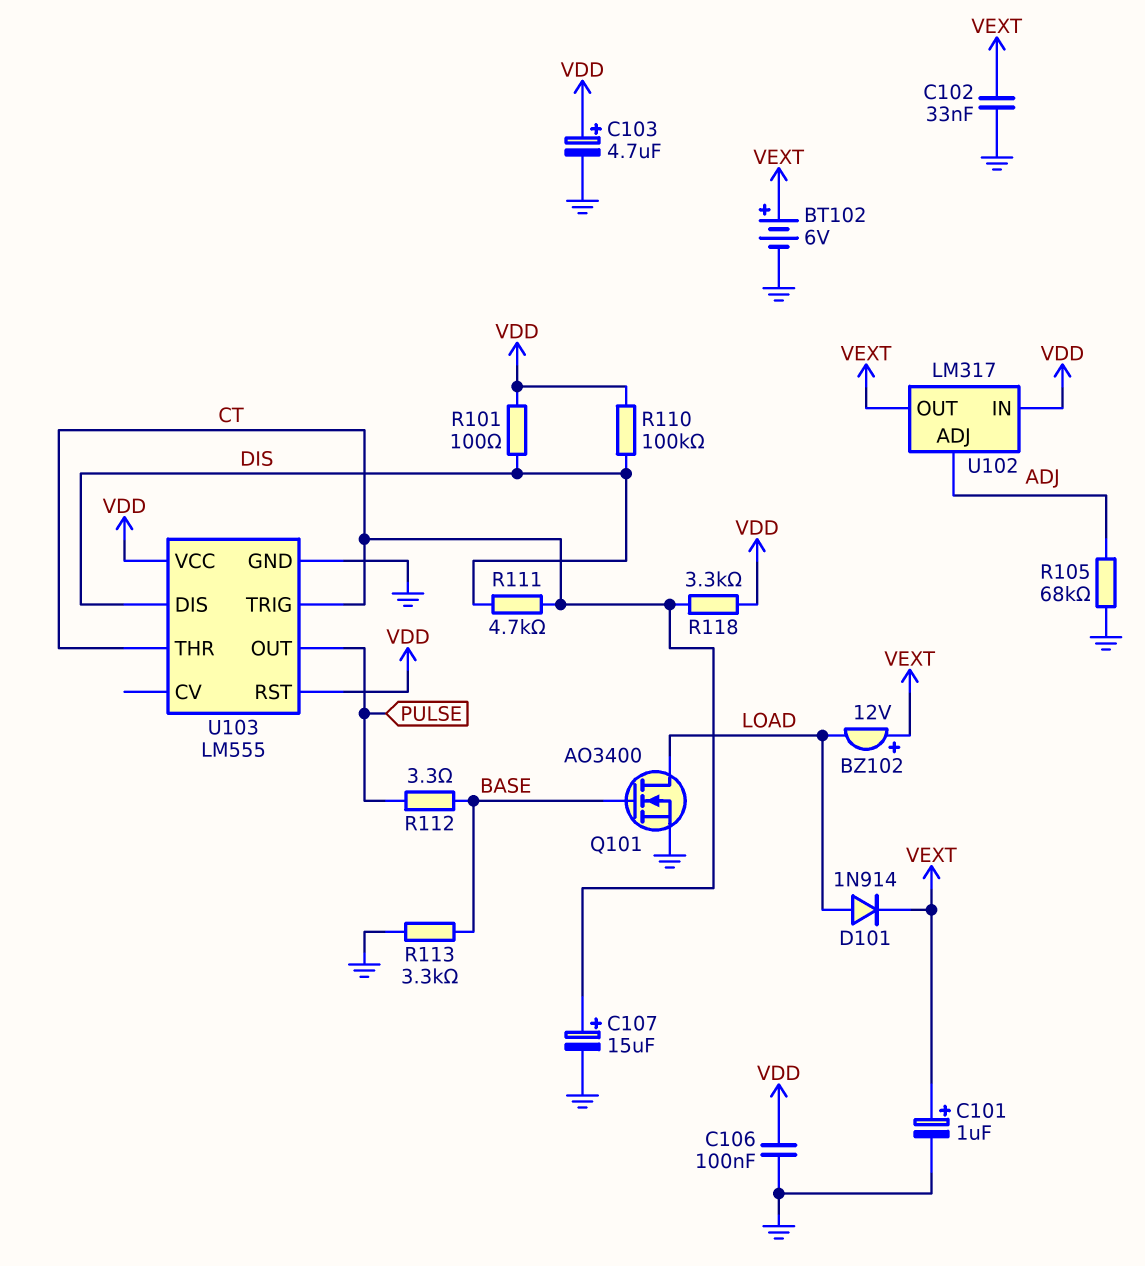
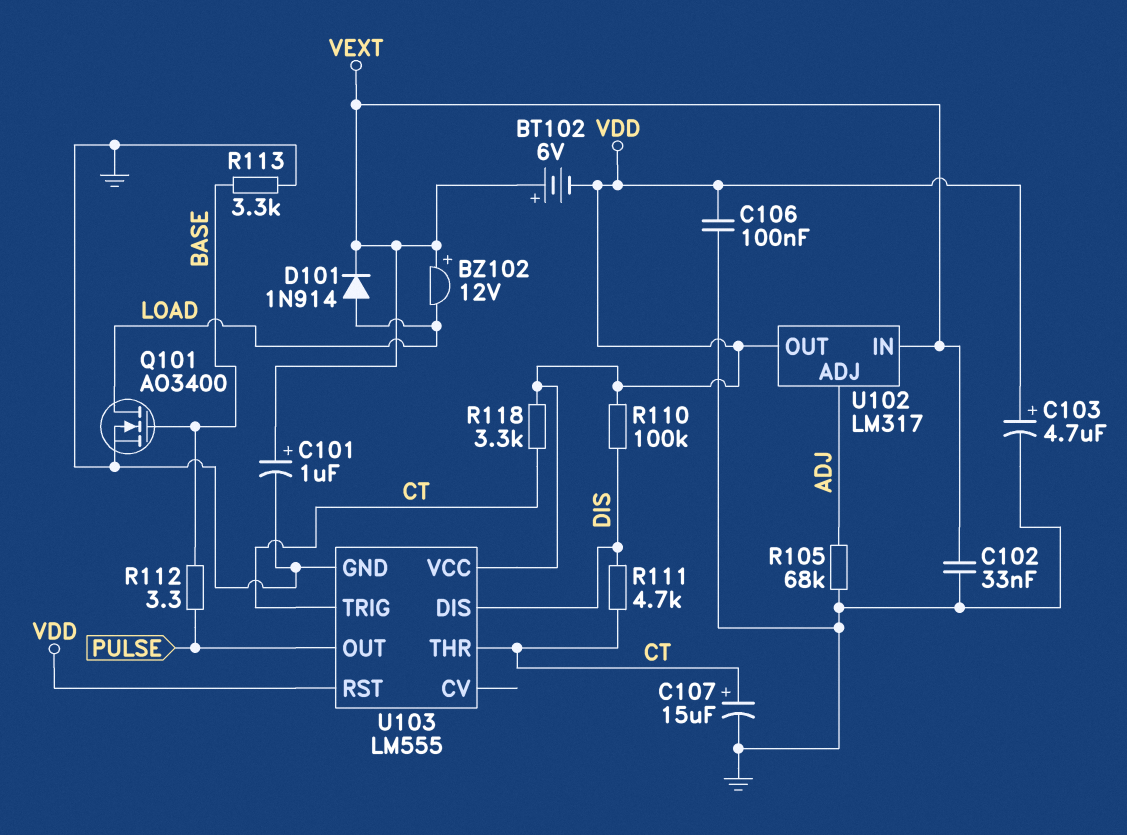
BT102: 6V (plus VEXT, minus GND) -> 6V (plus VEXT, minus VDD)
R101: 100 (DIS, VDD) -> none
U102 pin IN: VDD -> VEXT
U102 pin OUT: VEXT -> VDD

